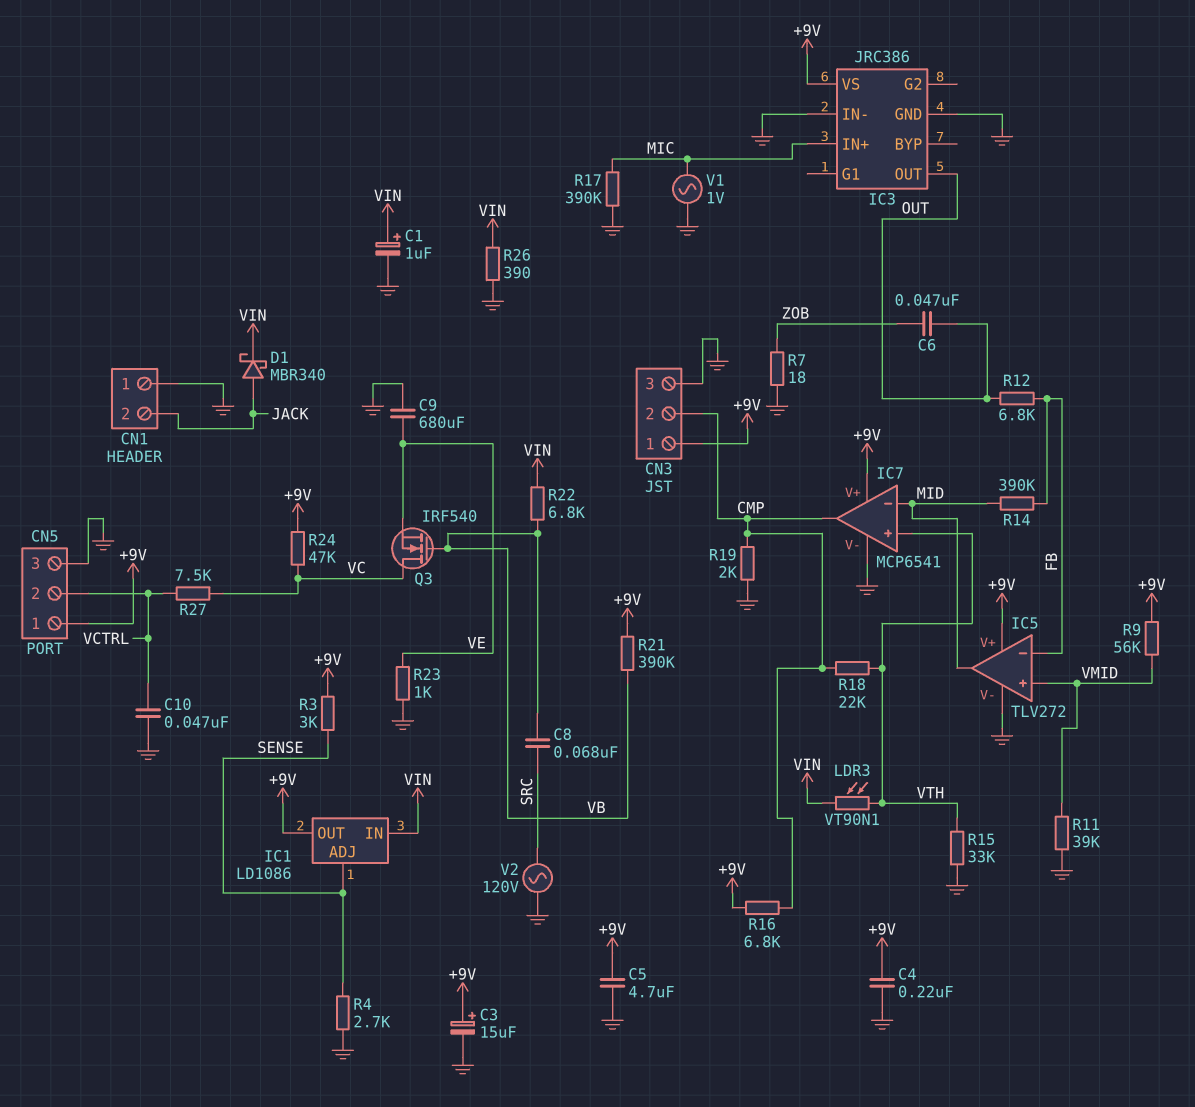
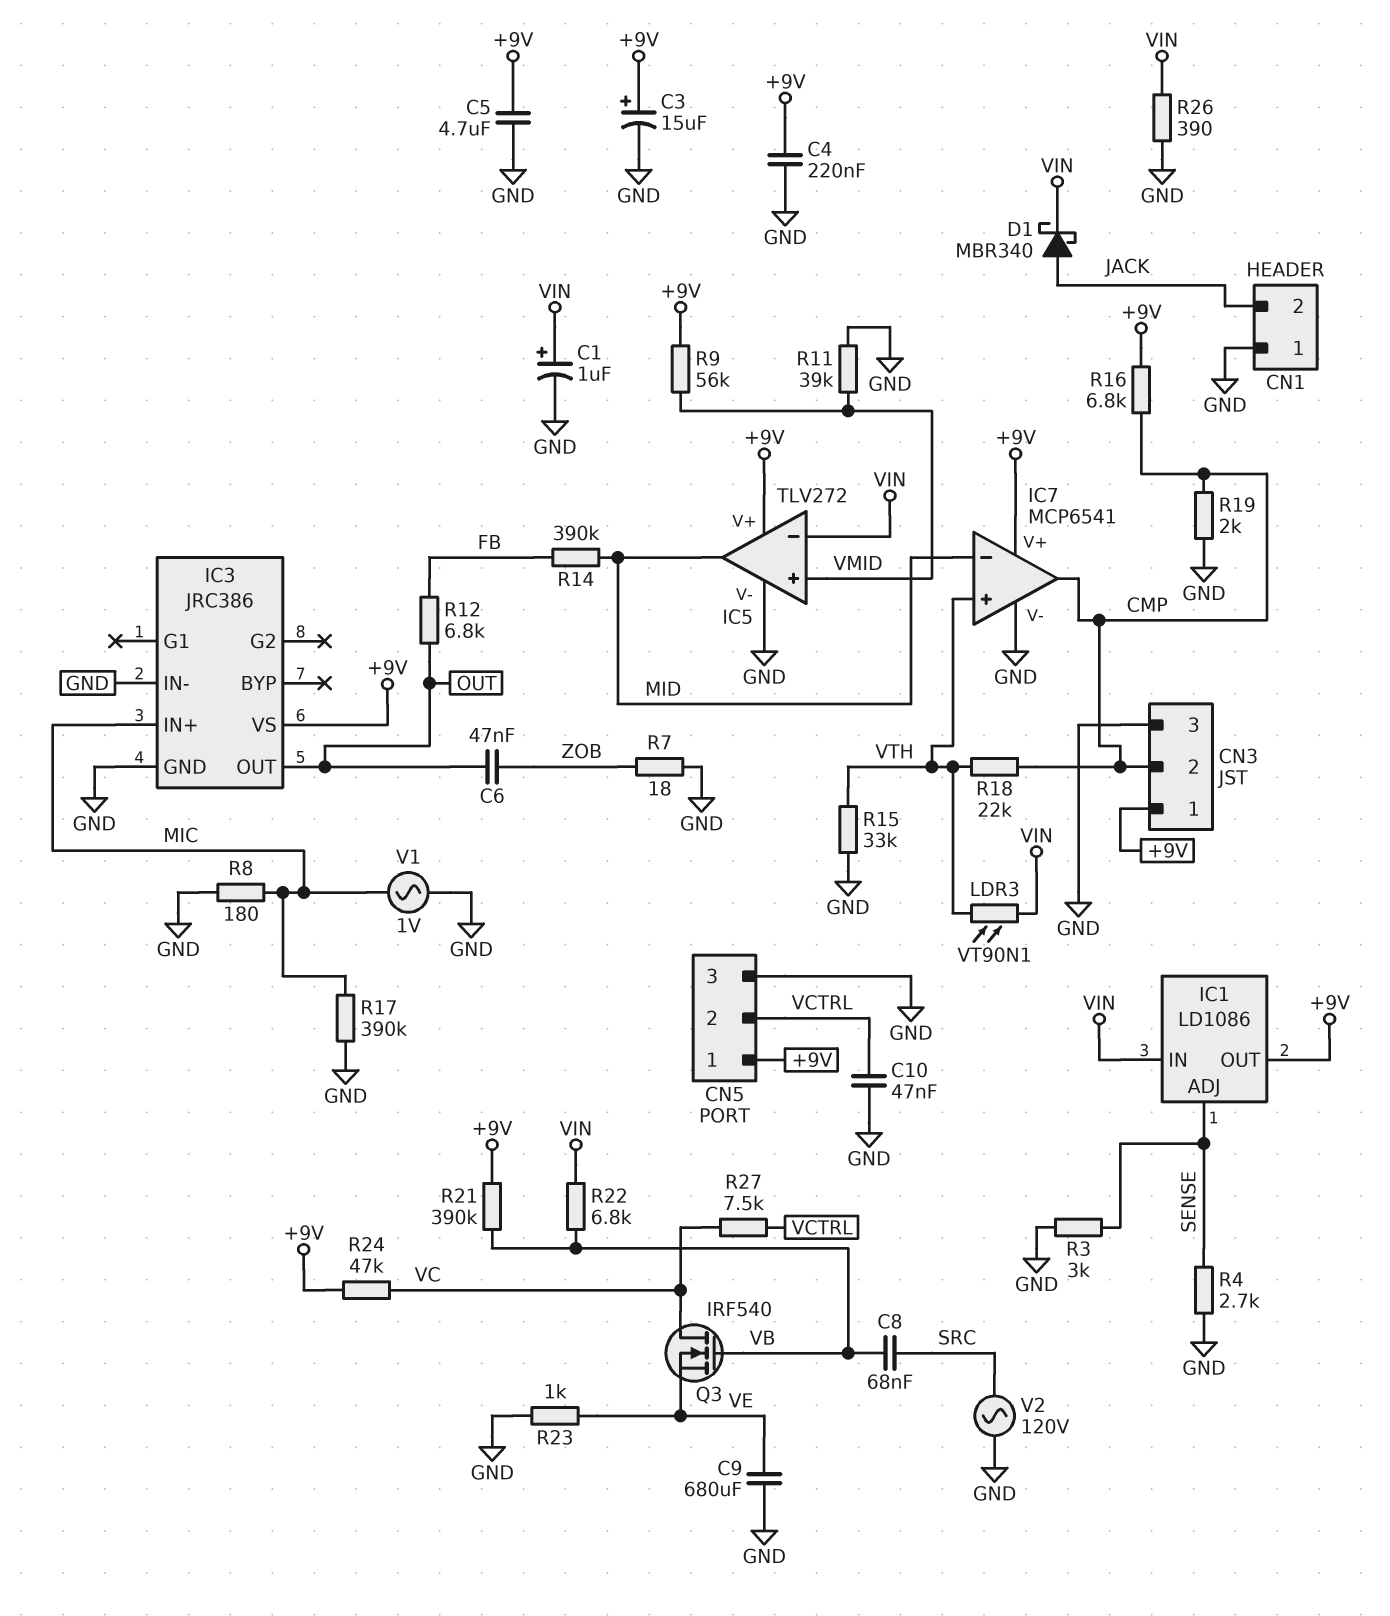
IC5 pin in-: FB -> VIN
R3: 3k (+9V, SENSE) -> 3k (GND, SENSE)
R8: none -> 180 (GND, MIC)

